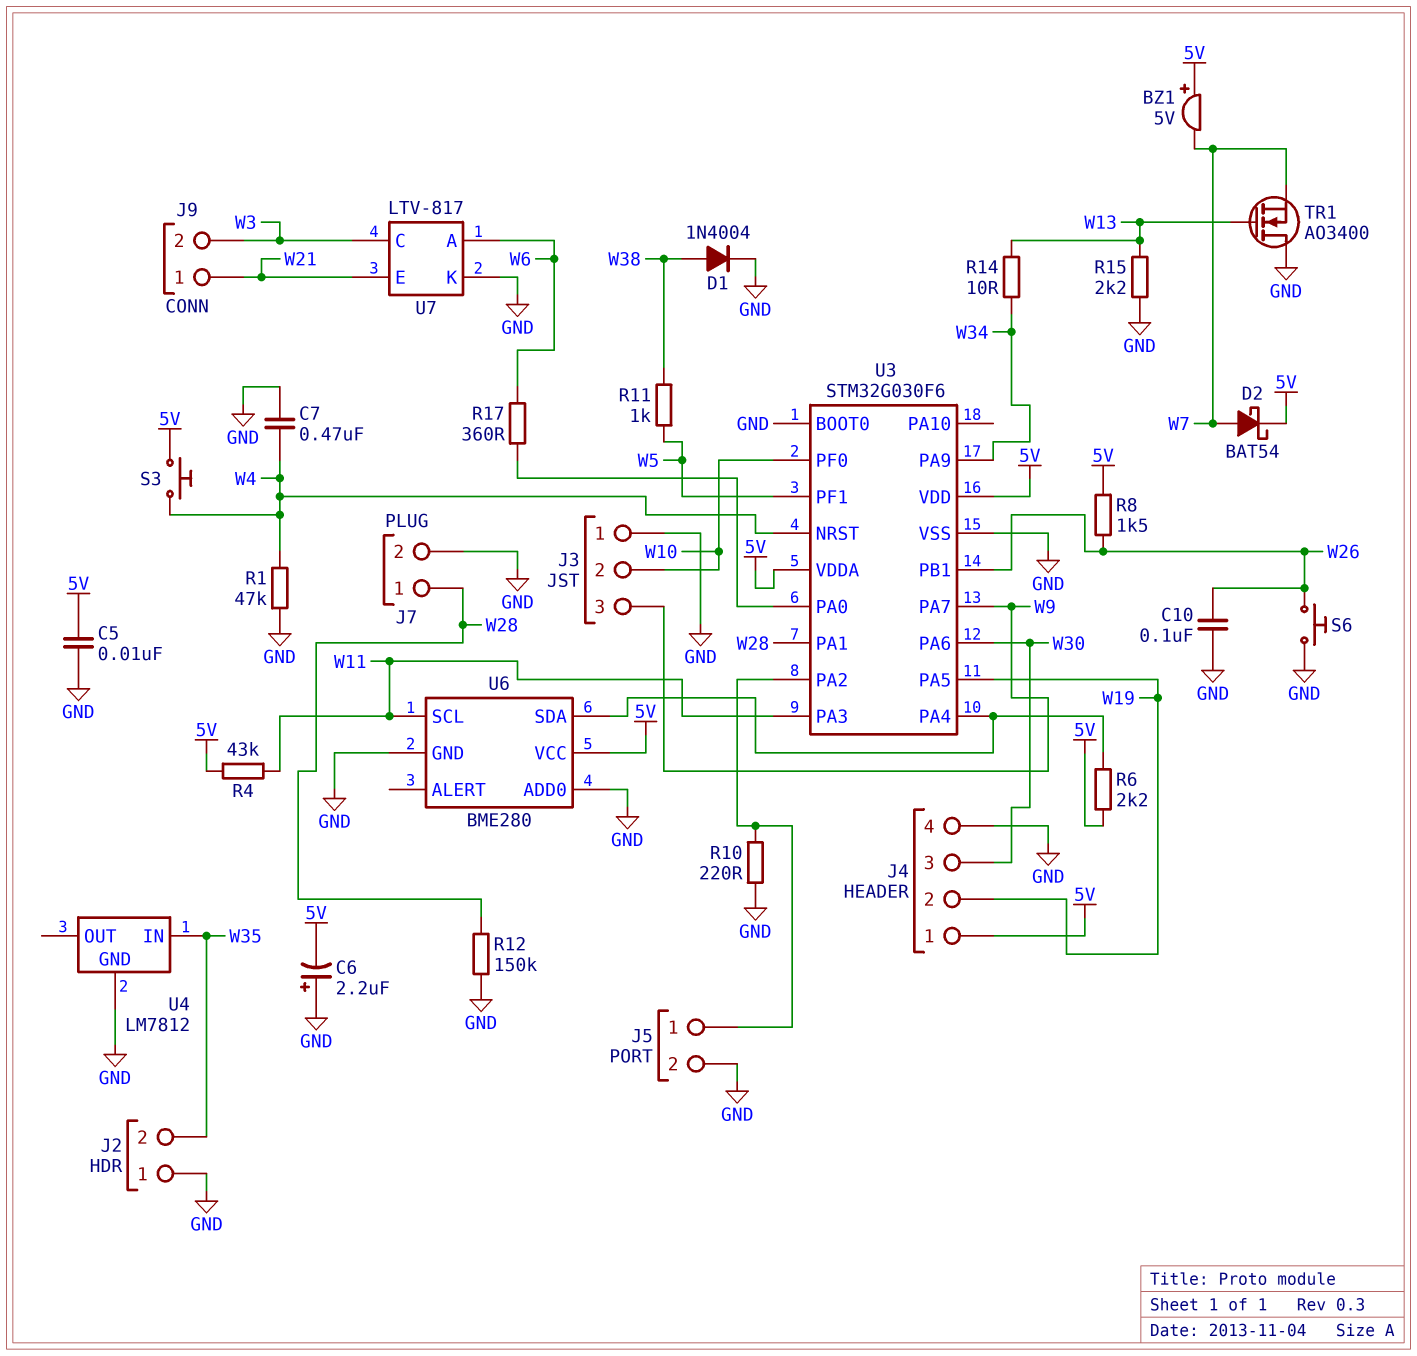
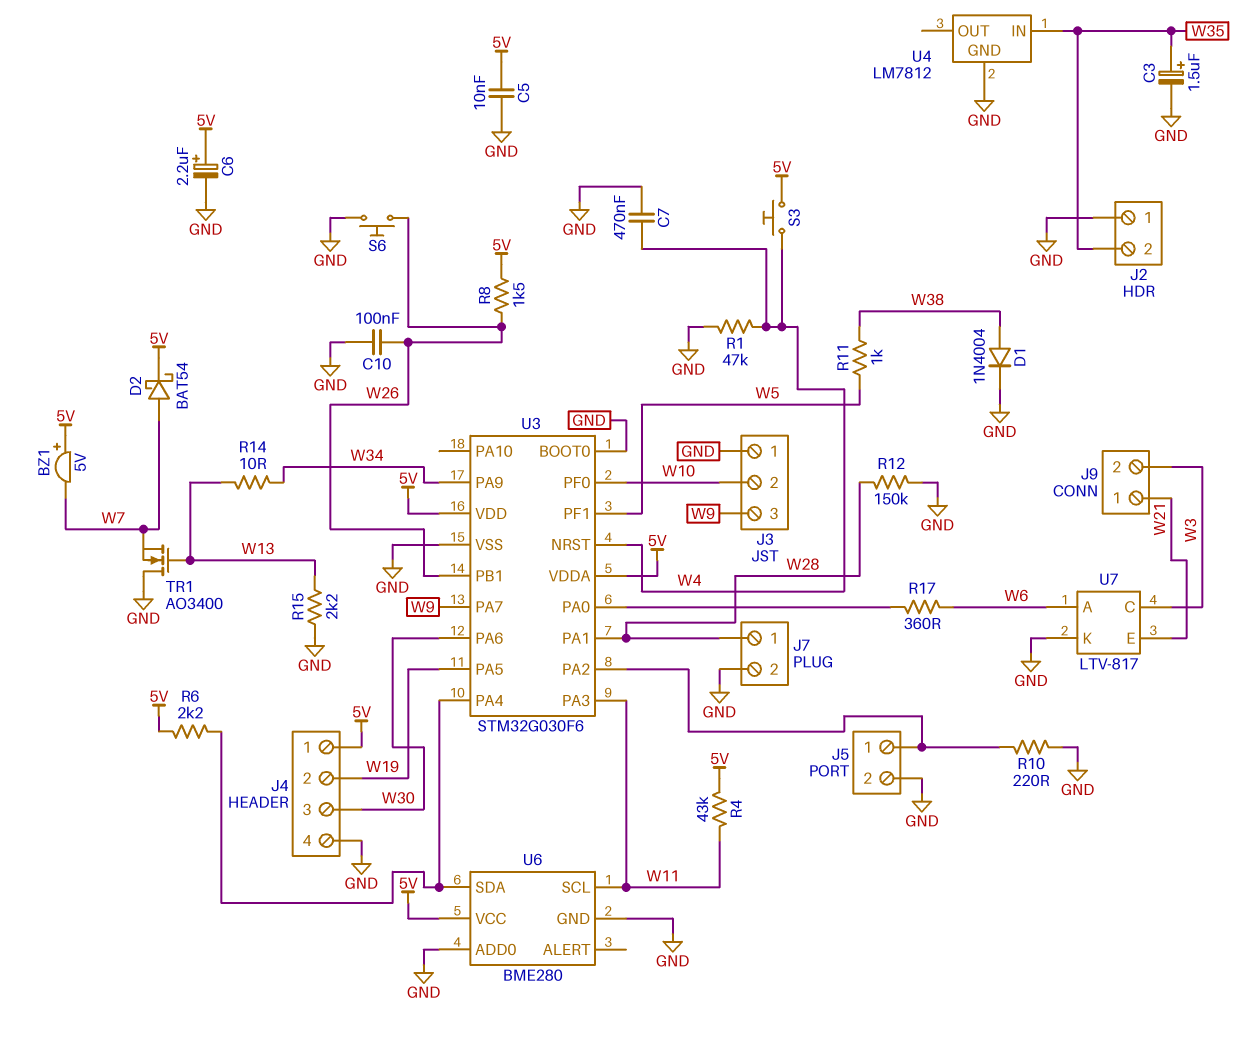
C3: none -> 1.5uF (plus W35, minus GND)
C6: 2.2uF (plus GND, minus 5V) -> 2.2uF (plus 5V, minus GND)

